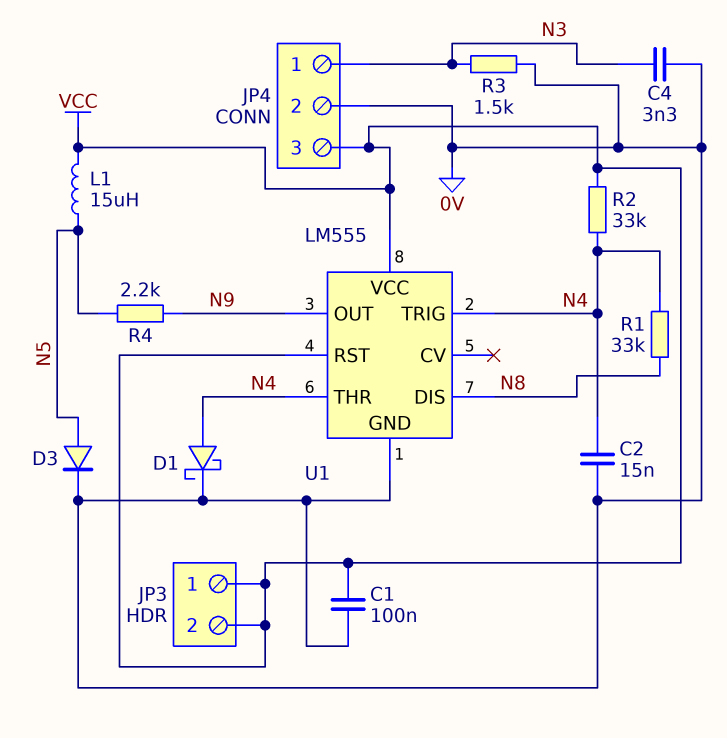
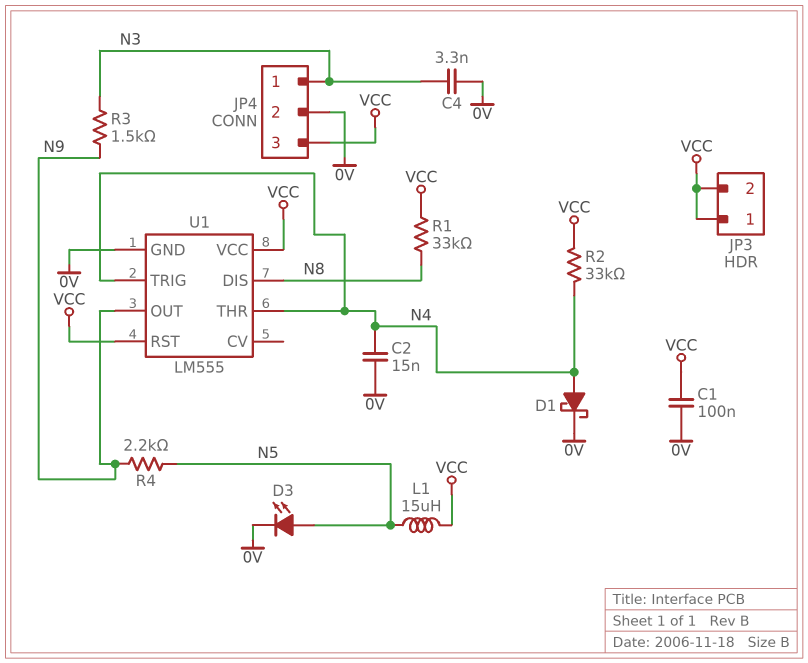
D3: diode (A N5, K 0V) -> LED (A N5, K 0V)
R1: 33k (N4, N8) -> 33k (N8, VCC)
R3: 1.5k (0V, N3) -> 1.5k (N3, N9)

